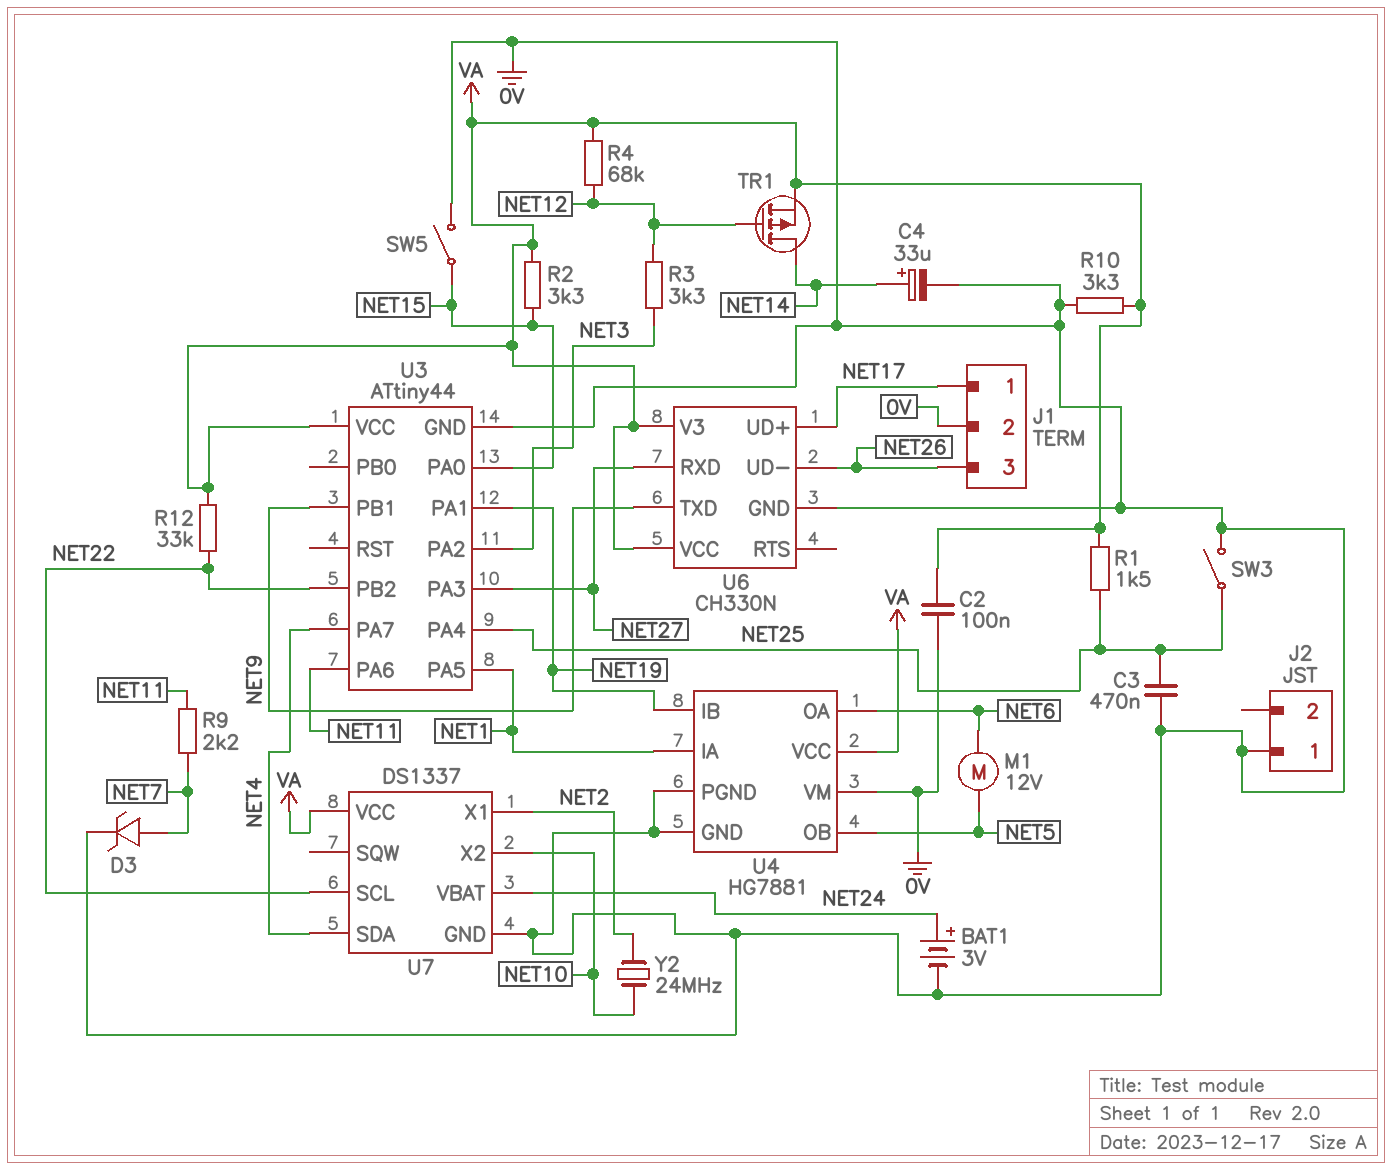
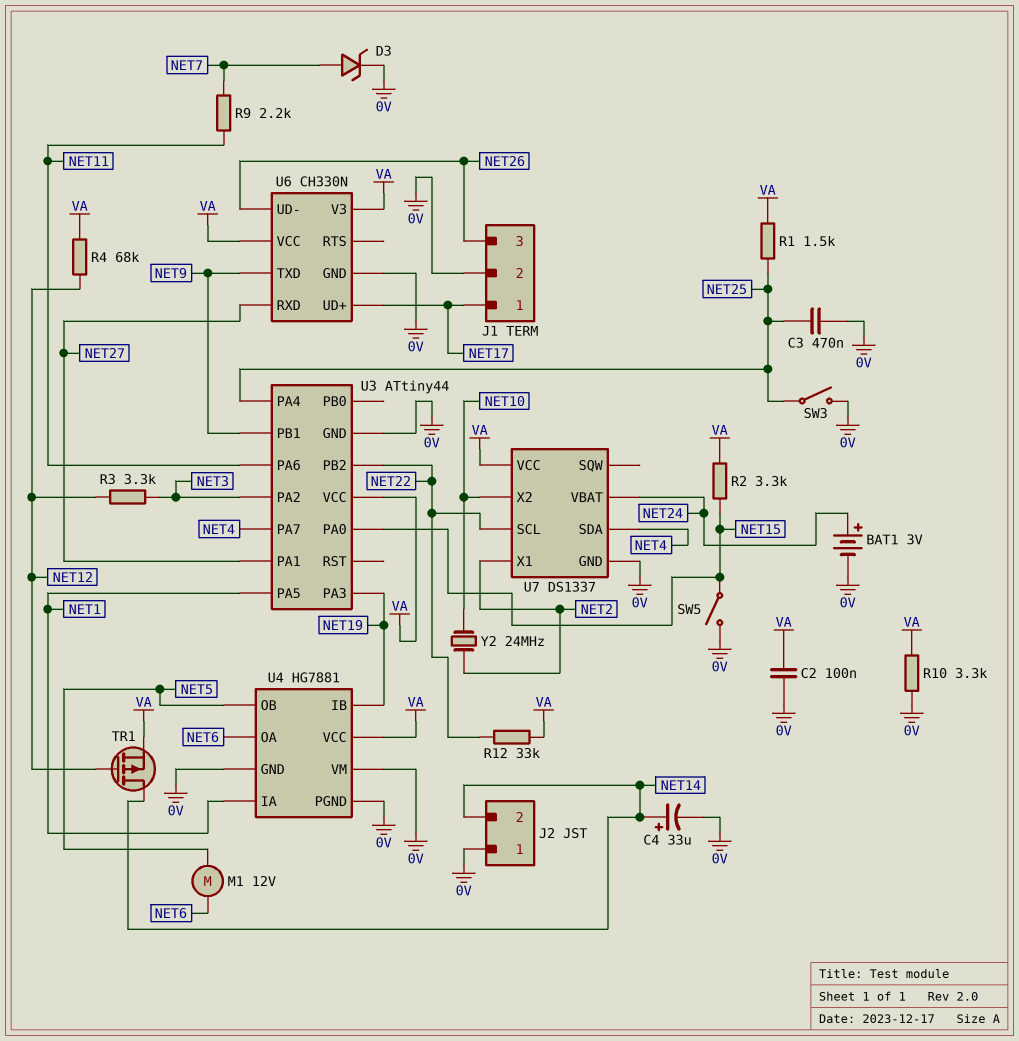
J2 pin 2: none -> NET14
U3 pin PA1: NET19 -> NET27
U3 pin PA3: NET27 -> NET19

